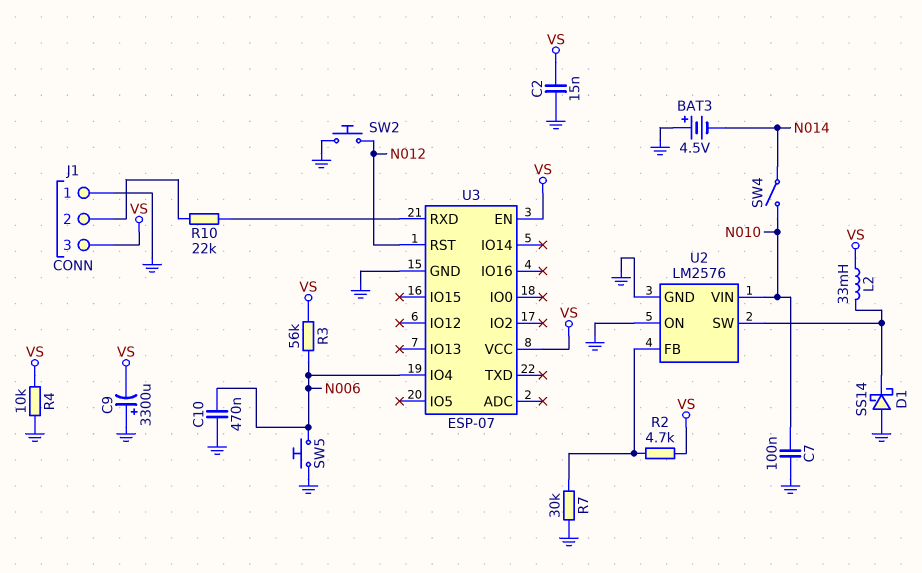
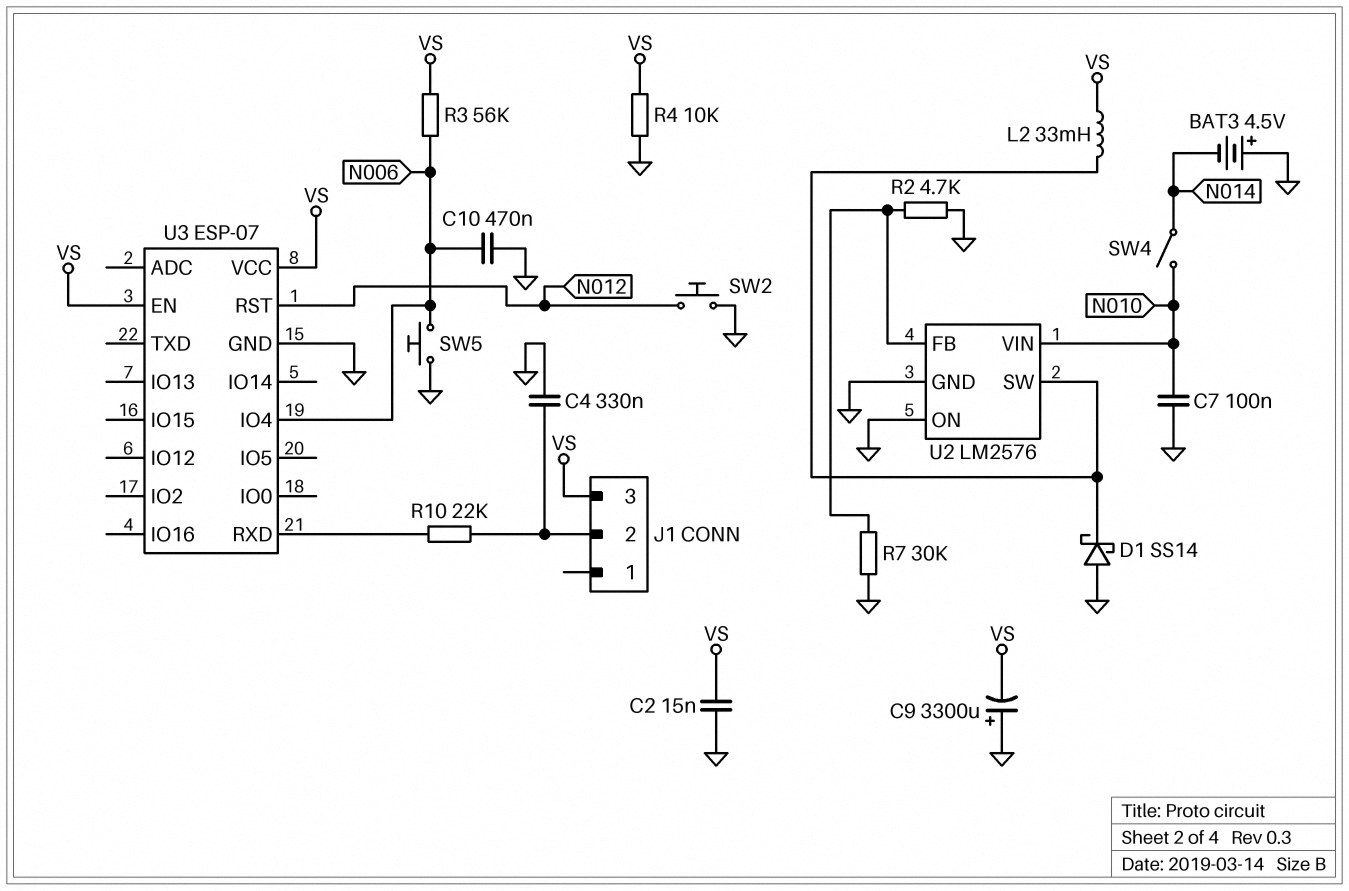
C4: none -> 330nF (GND, J1/2)
J1 pin 1: GND -> none
R2: 4.7k (U2/FB, VS) -> 4.7k (GND, U2/FB)

